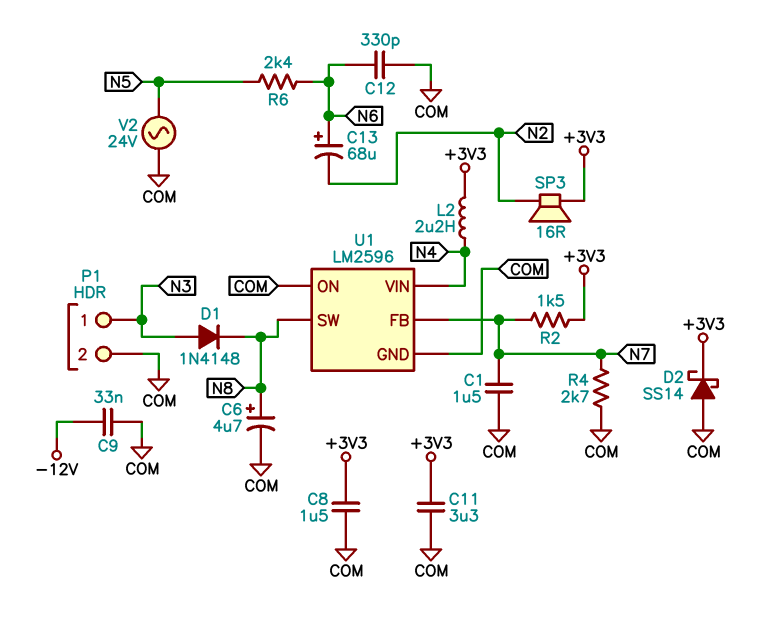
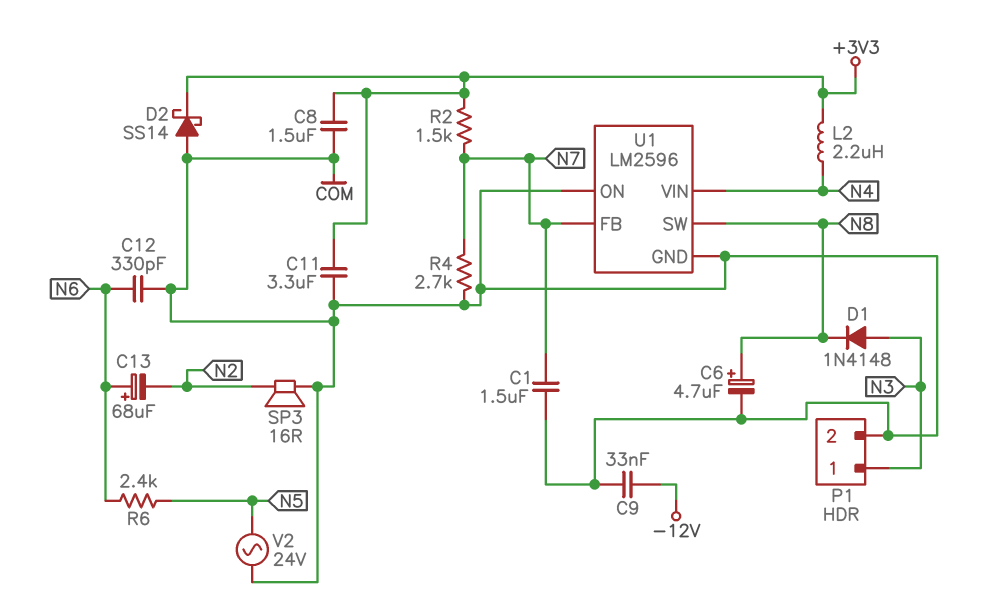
SP3: speaker 16R (+3V3, N2) -> speaker 16R (COM, N2)

